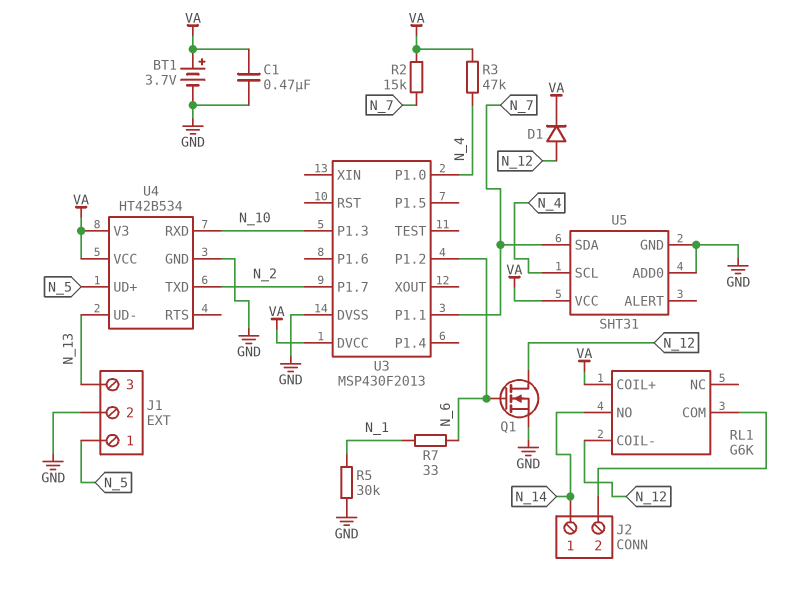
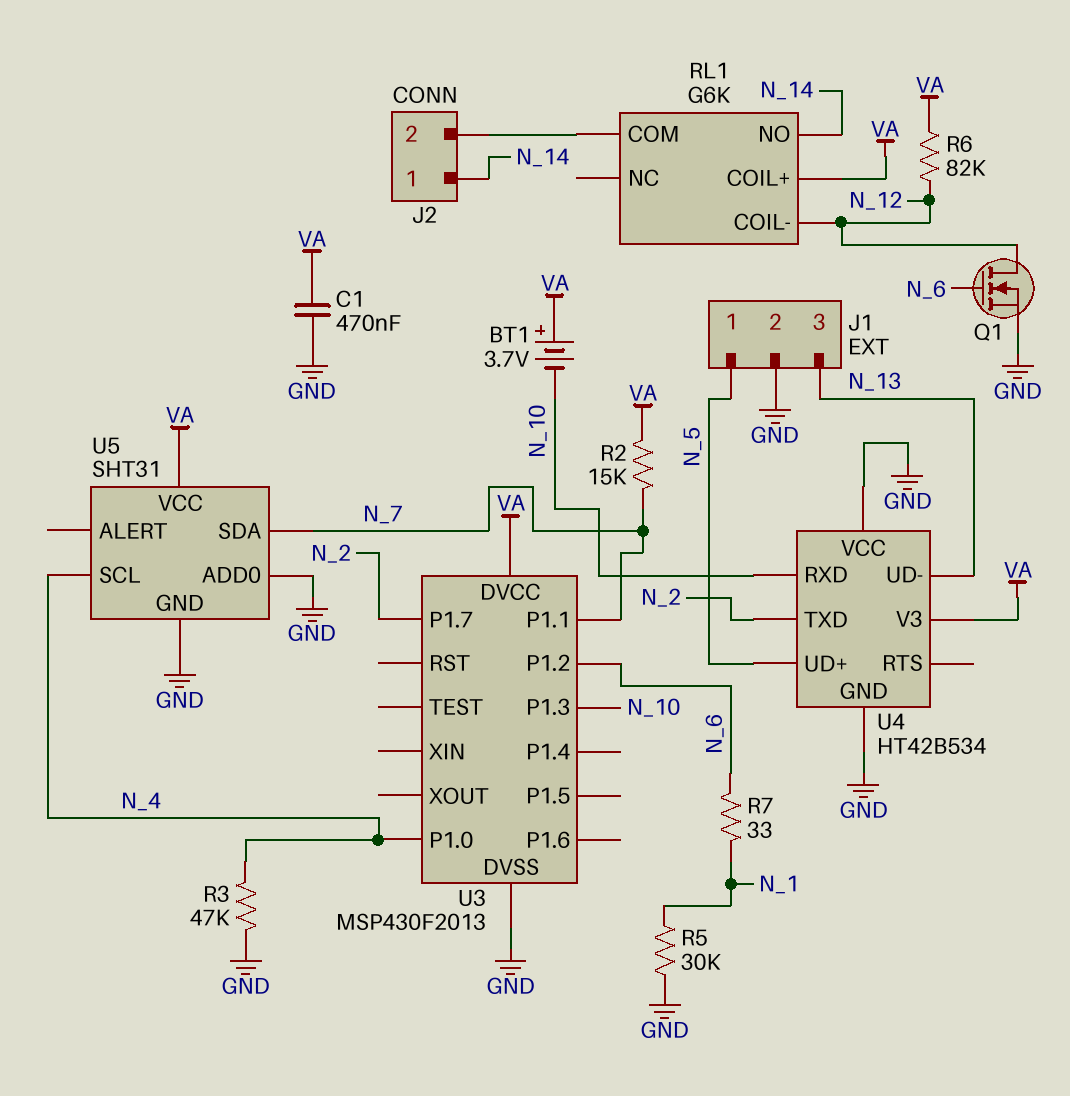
BT1: 3.7V (plus VA, minus GND) -> 3.7V (plus VA, minus N_10)
D1: diode (A N_12, K VA) -> none
R3: 47k (N_4, VA) -> 47k (GND, N_4)
R6: none -> 82k (N_12, VA)
U4 pin VCC: VA -> GND

